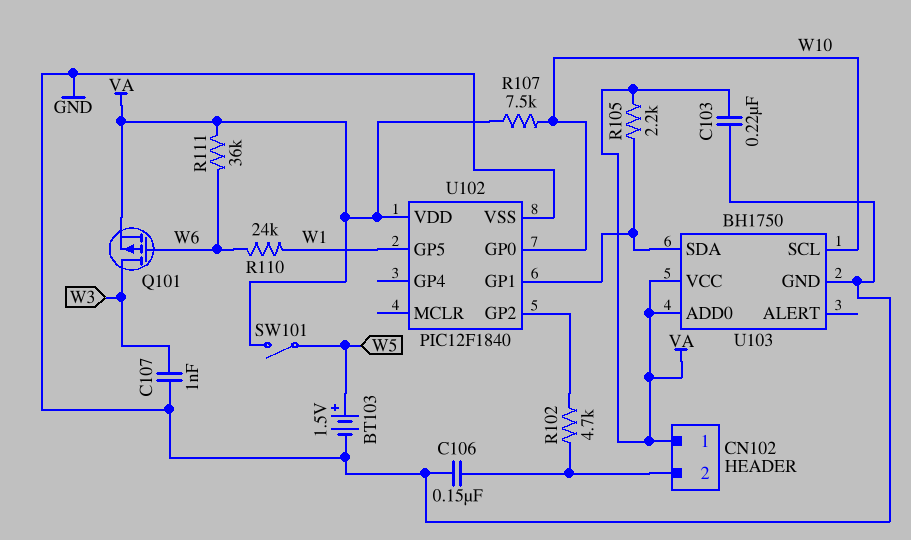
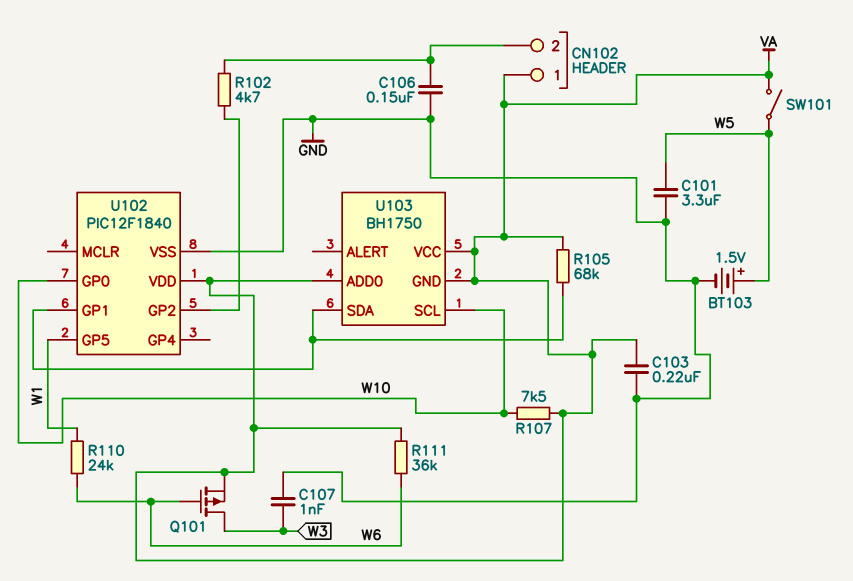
C101: none -> 3.3uF (GND, W5)
R105: 2.2k (U102/GP1, VA) -> 68k (U102/GP1, VA)
U103 pin GND: GND -> VA

